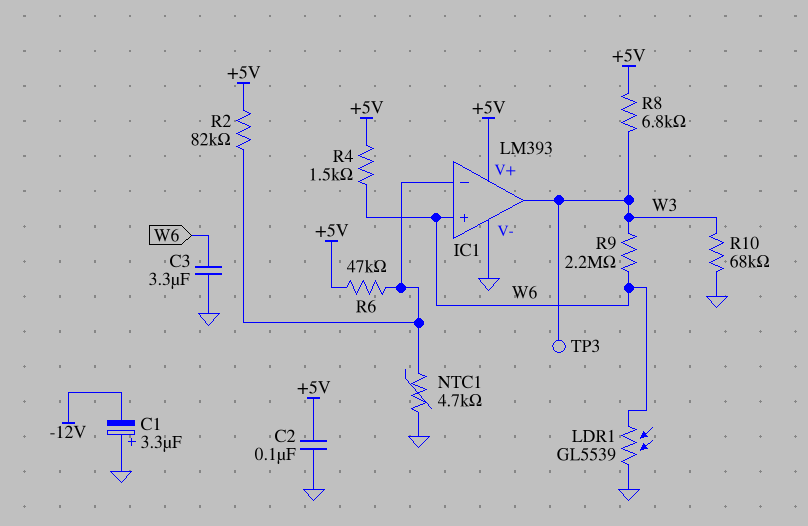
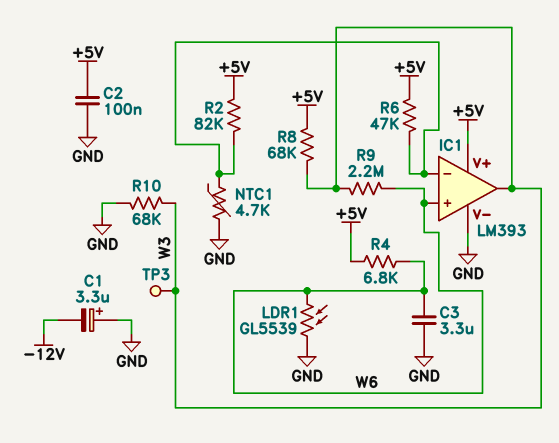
R4: 1.5k (+5V, W6) -> 6.8k (+5V, W6)
R8: 6.8k (+5V, W3) -> 68k (+5V, W3)

